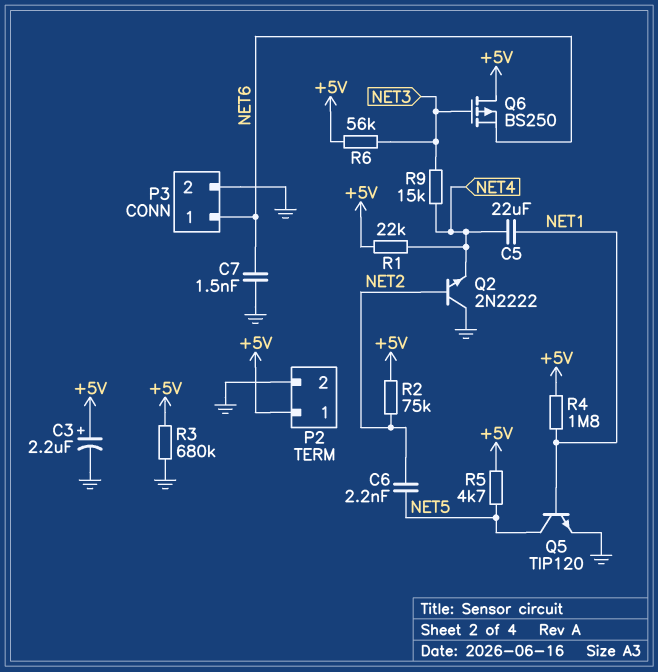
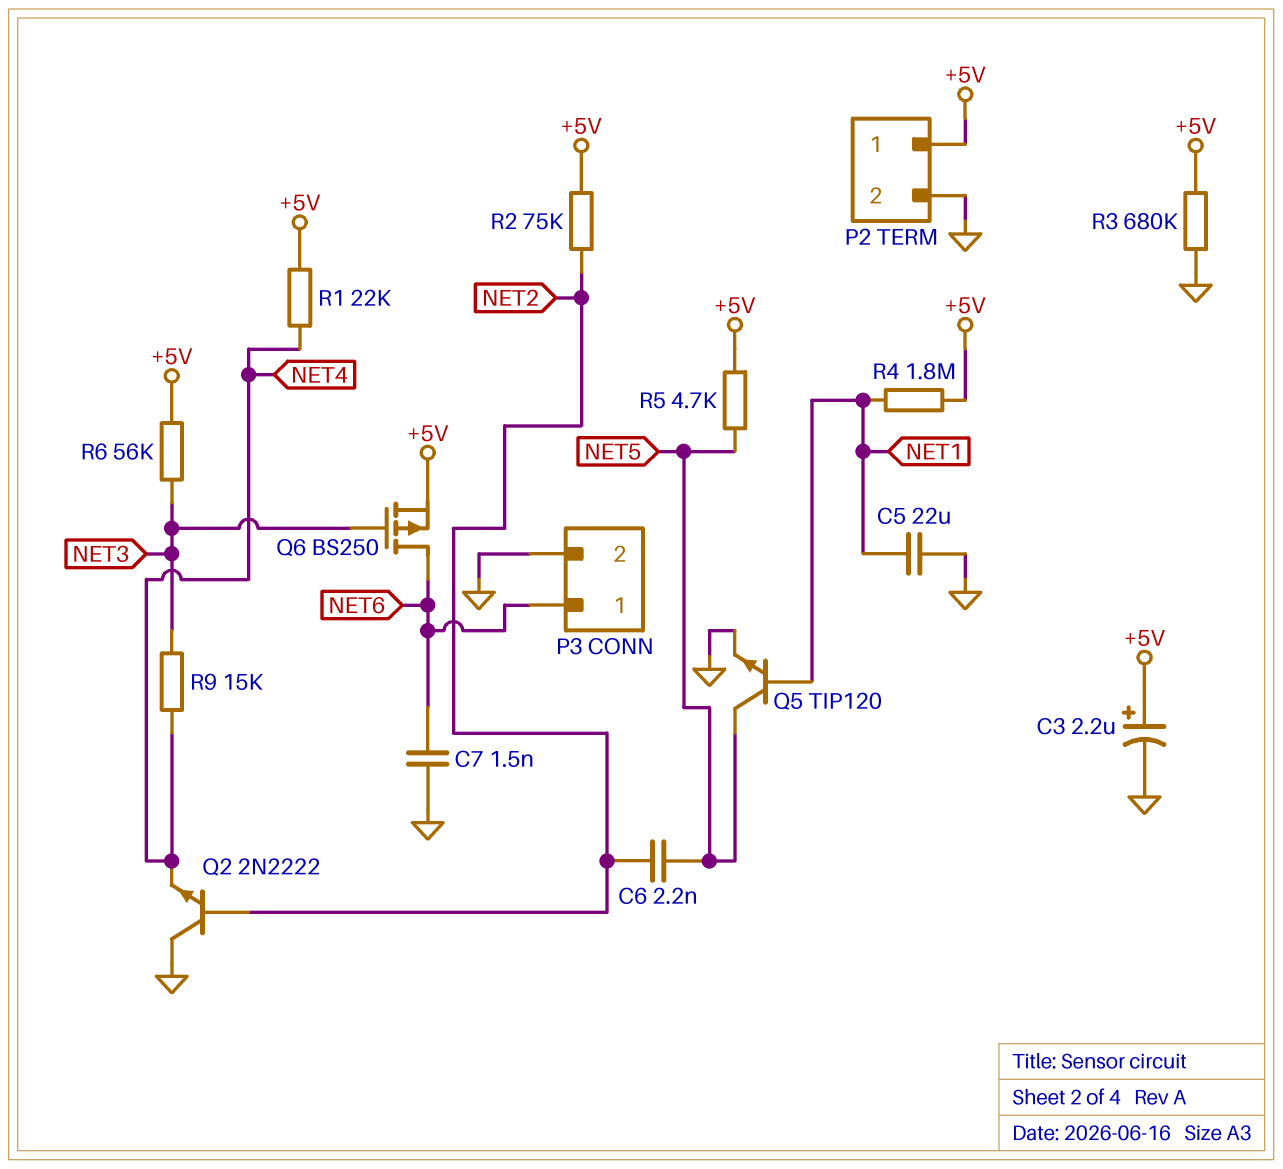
C5: 22uF (NET1, NET4) -> 22uF (GND, NET1)
Q6: PMOS BS250 (G NET3, D +5V, S NET6) -> PMOS BS250 (G NET3, D NET6, S +5V)

